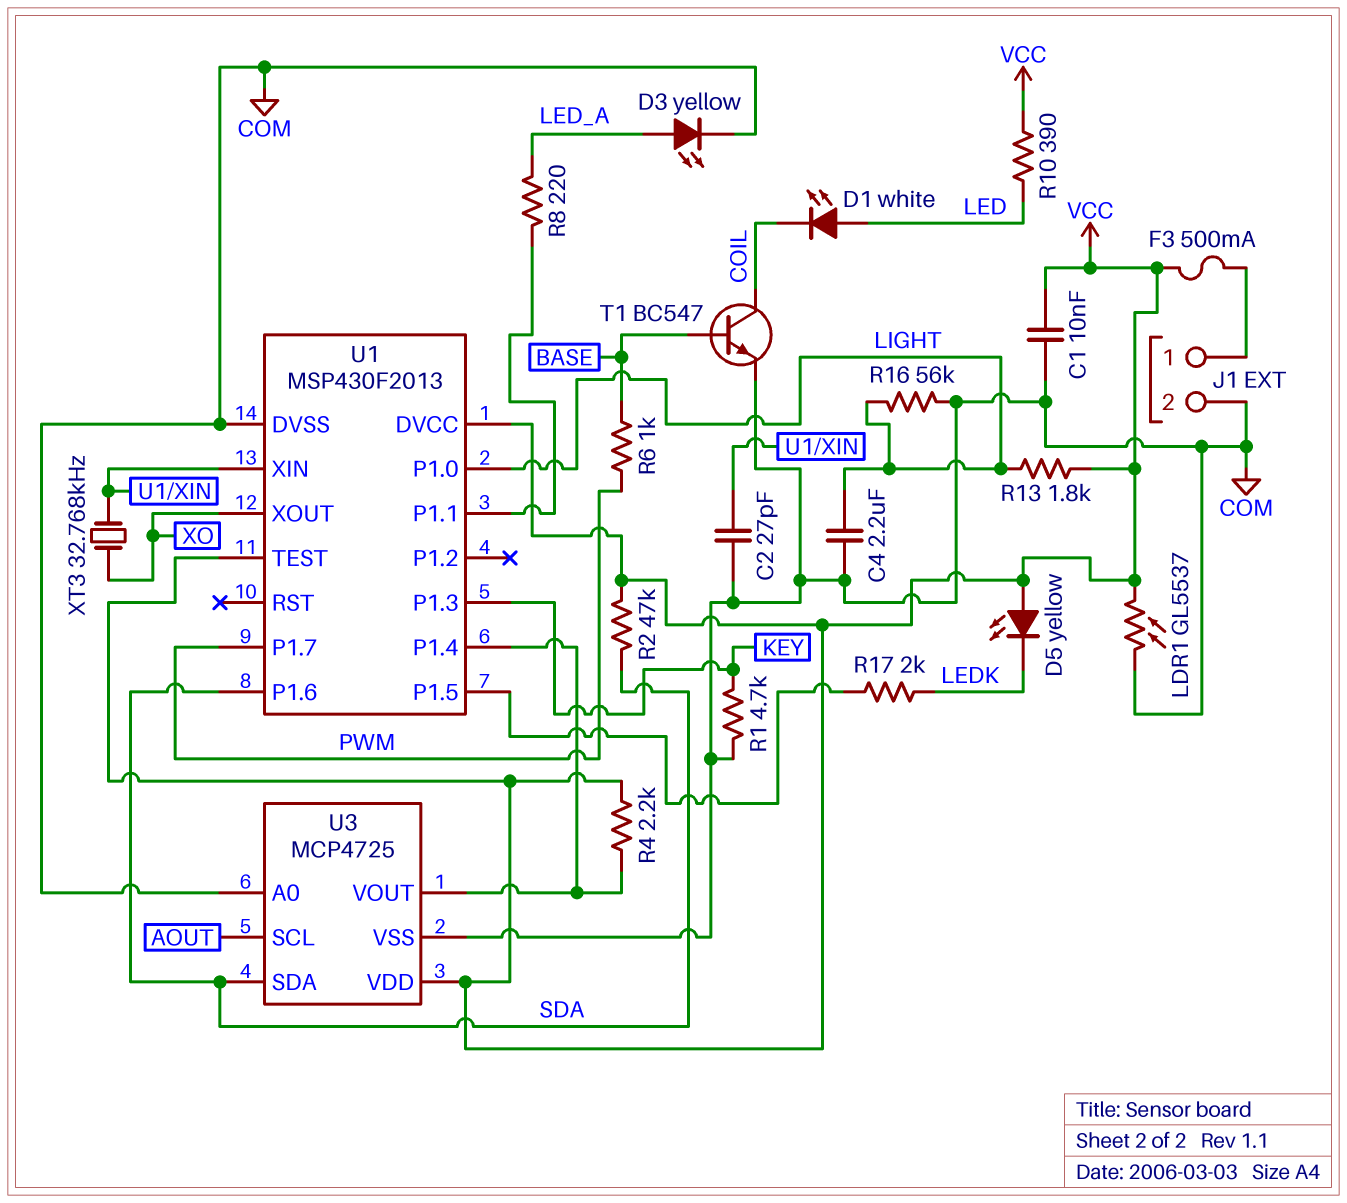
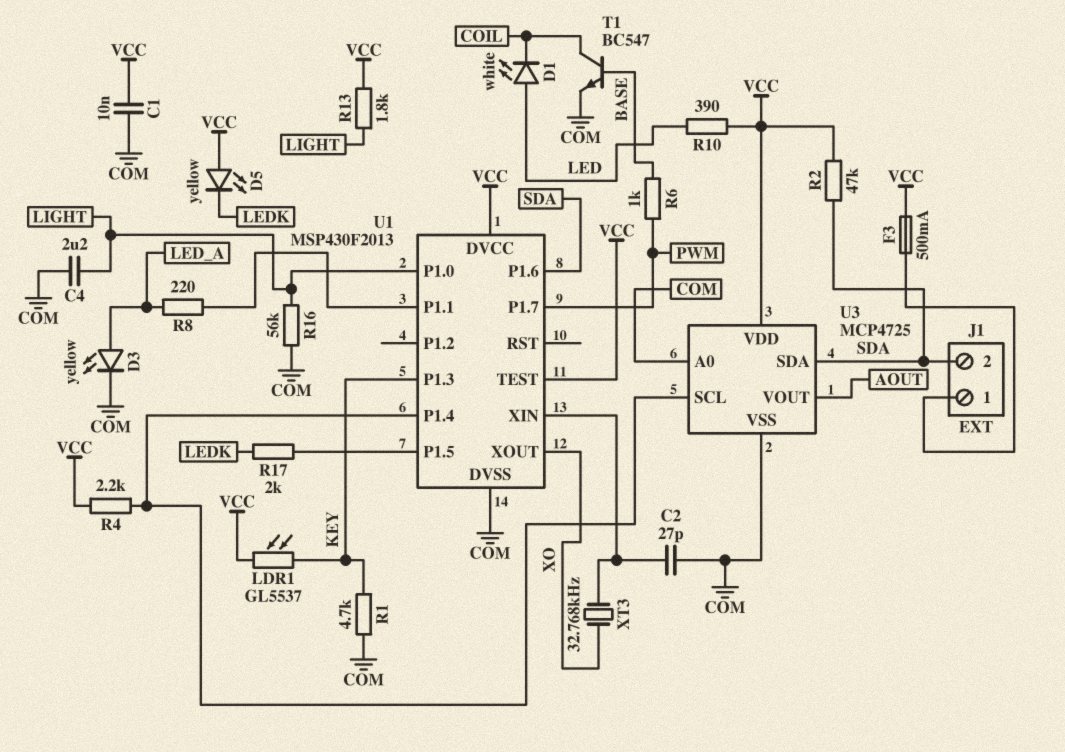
J1 pin 2: COM -> SDA
LDR1: GL5537 (COM, VCC) -> GL5537 (KEY, VCC)
U3 pin SCL: AOUT -> U1/P1.4
U3 pin VOUT: U1/P1.4 -> AOUT

